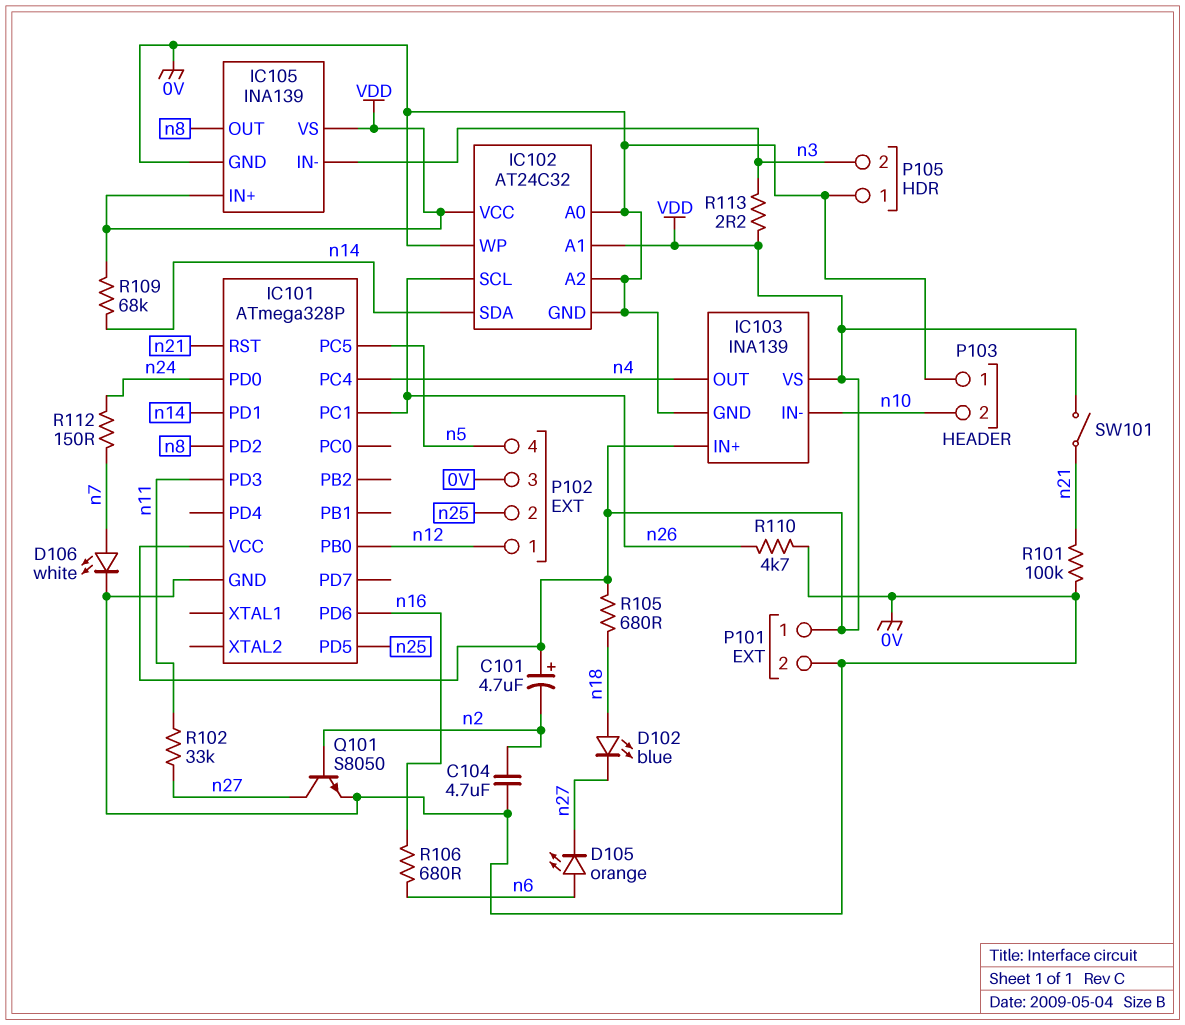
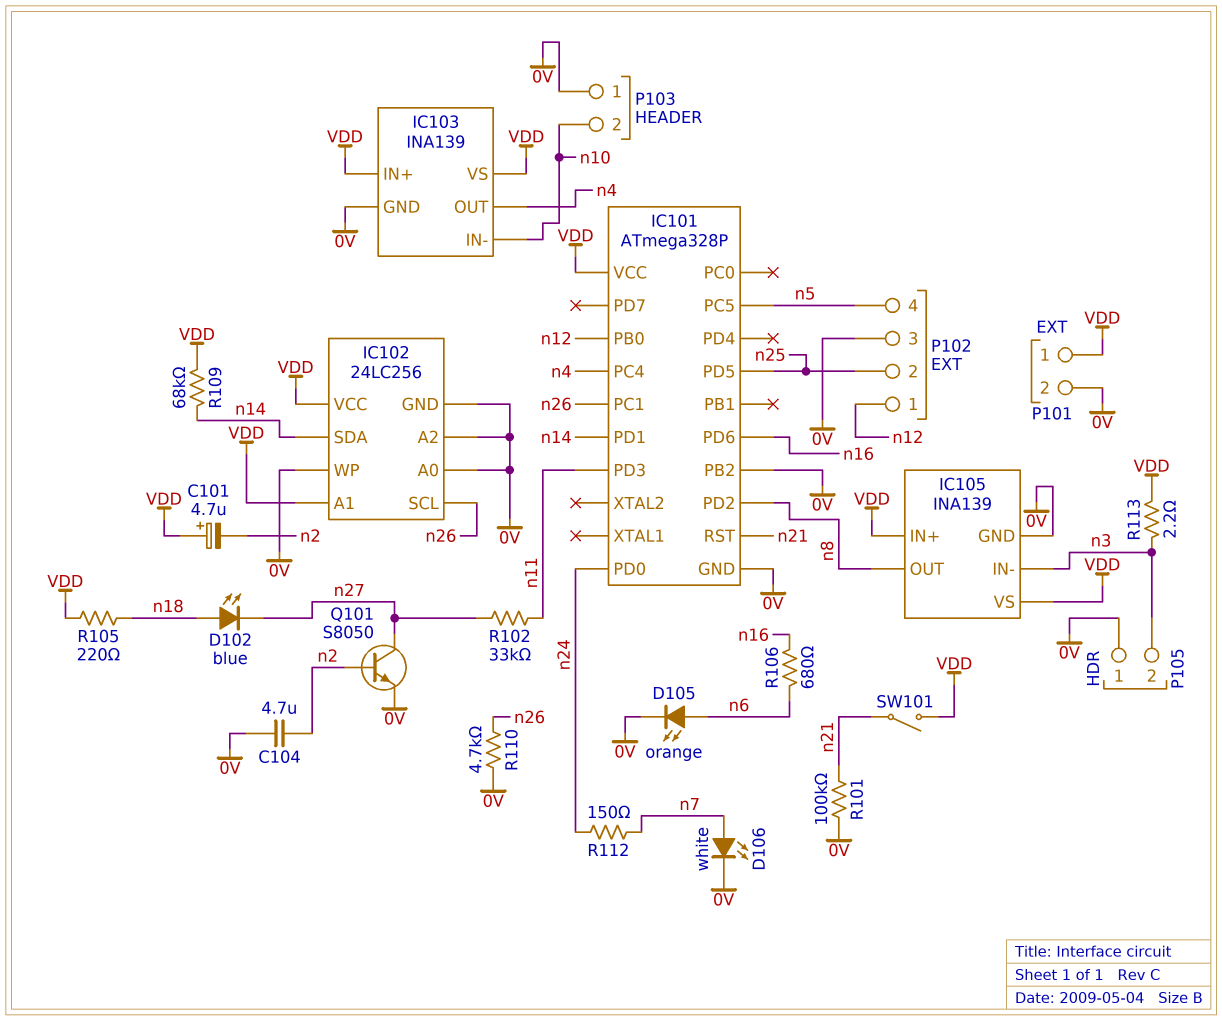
D105: LED orange (A n6, K n27) -> LED orange (A n6, K 0V)
IC101 pin PB2: none -> 0V
IC102: AT24C32 -> 24LC256
R105: 680 (VDD, n18) -> 220 (VDD, n18)

